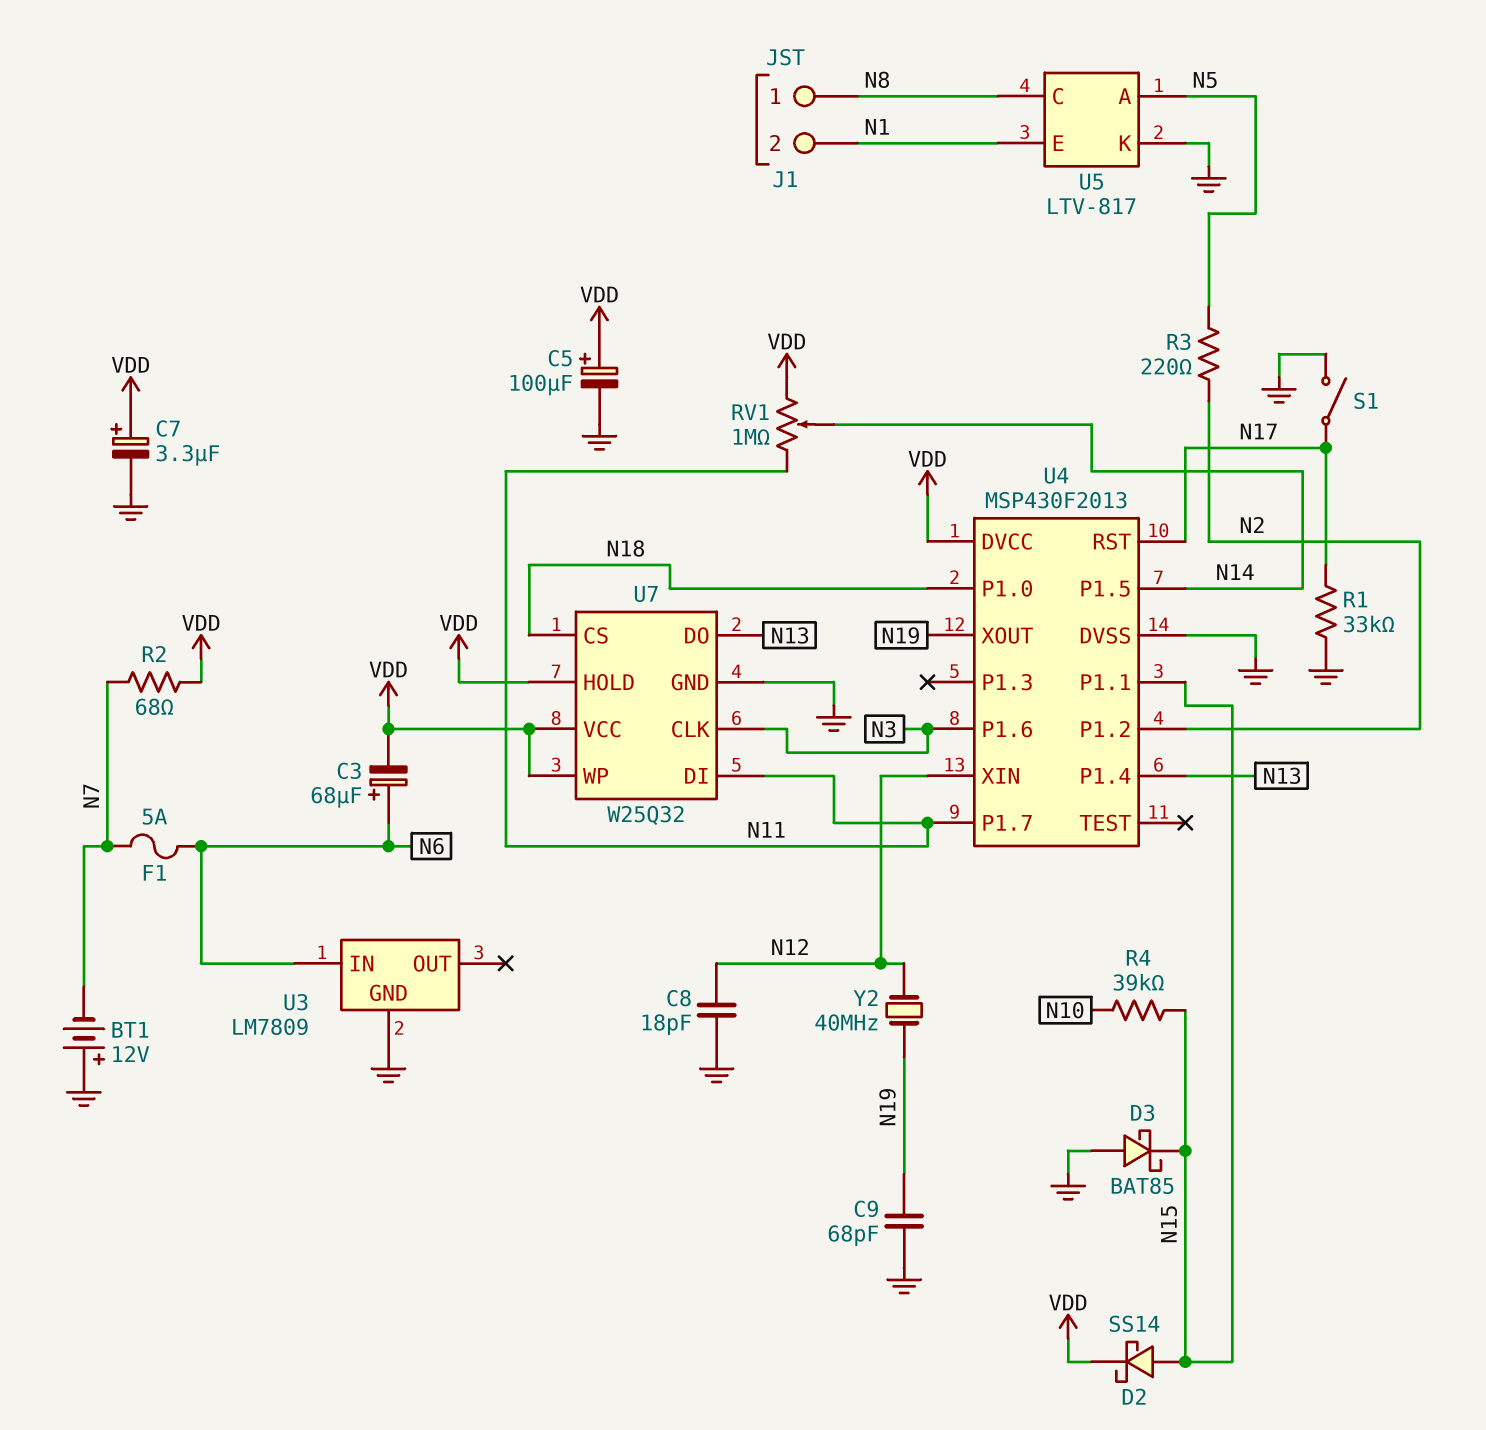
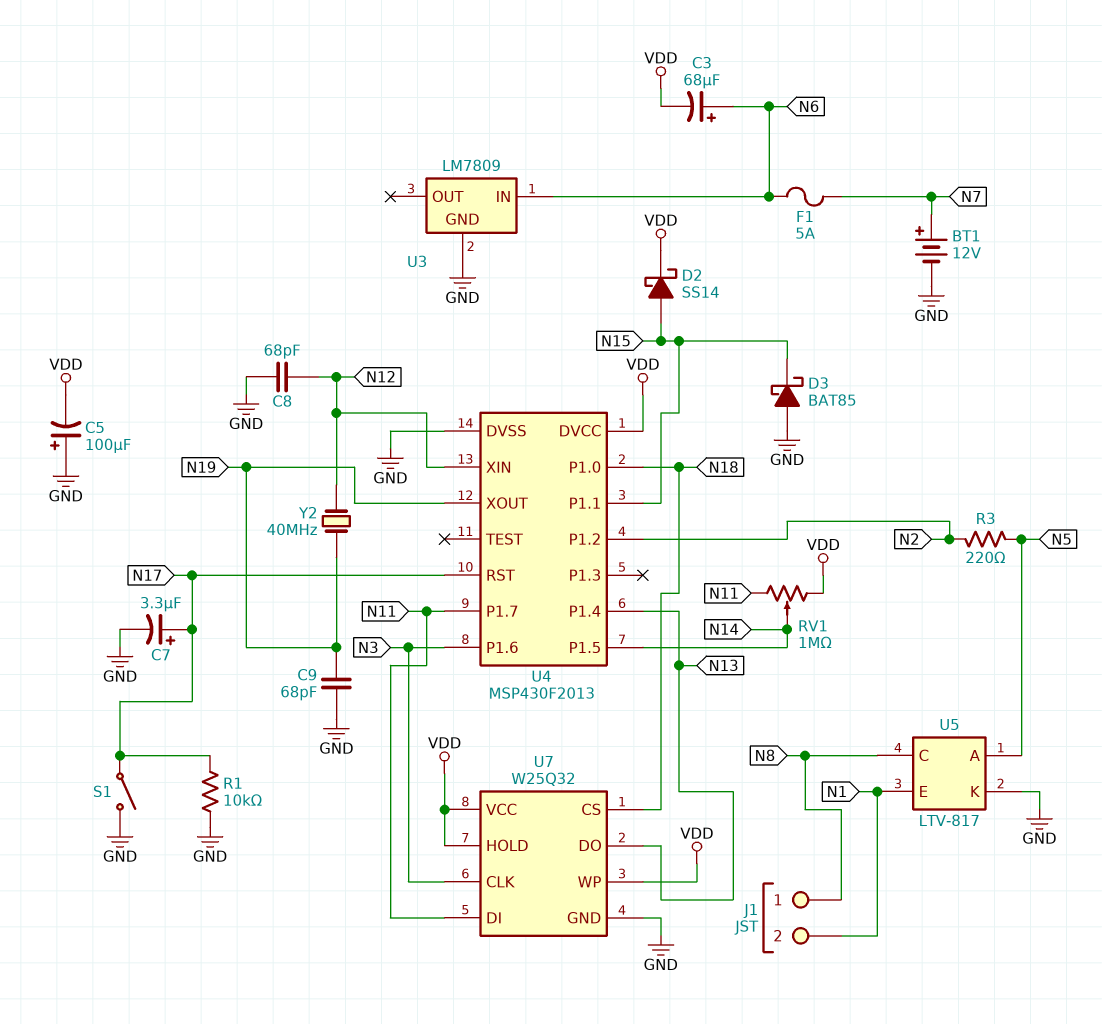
BT1: 12V (plus GND, minus N7) -> 12V (plus N7, minus GND)
C5: 100uF (plus VDD, minus GND) -> 100uF (plus GND, minus VDD)
C7: 3.3uF (plus VDD, minus GND) -> 3.3uF (plus N17, minus GND)
C8: 18pF (GND, N12) -> 68pF (GND, N12)
R1: 33k (GND, N17) -> 10k (GND, N17)
R2: 68 (N7, VDD) -> none
R4: 39k (N10, N15) -> none

